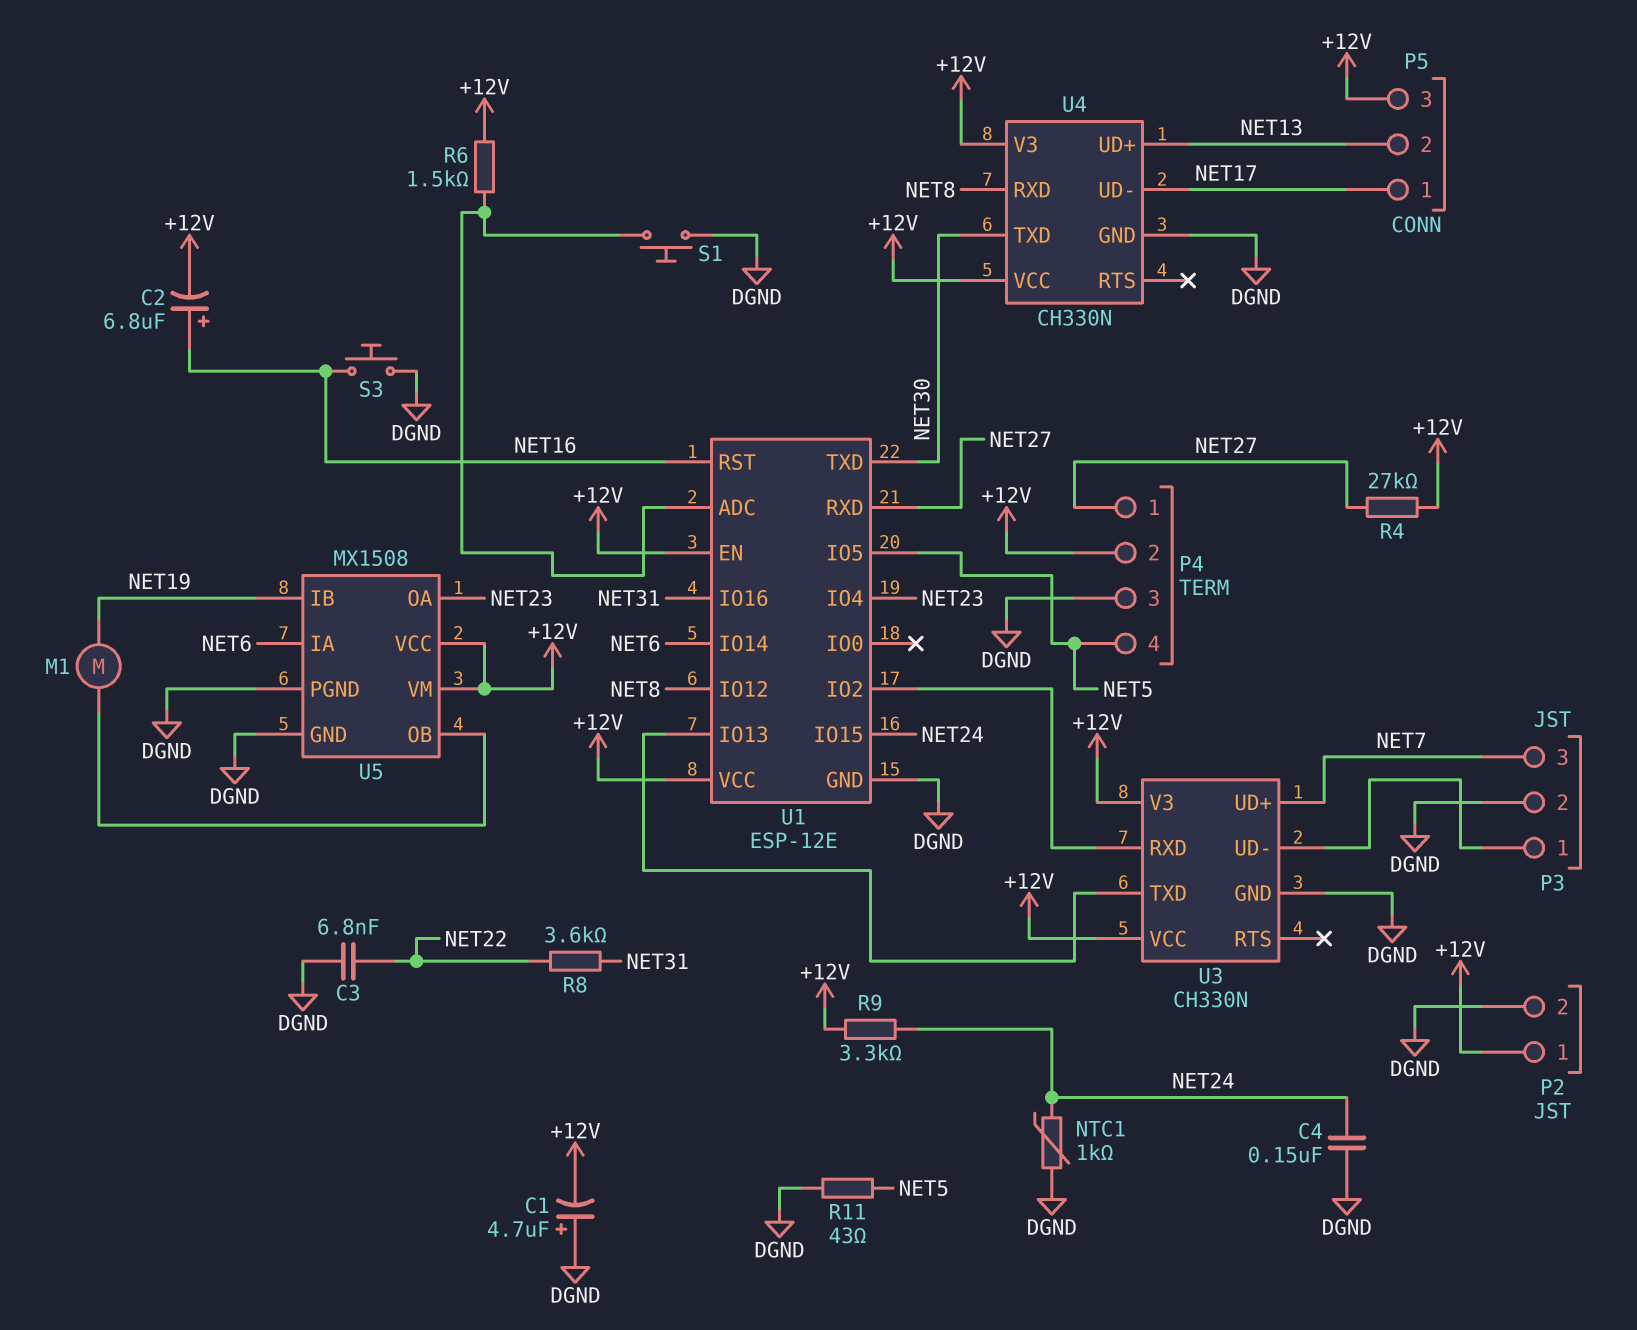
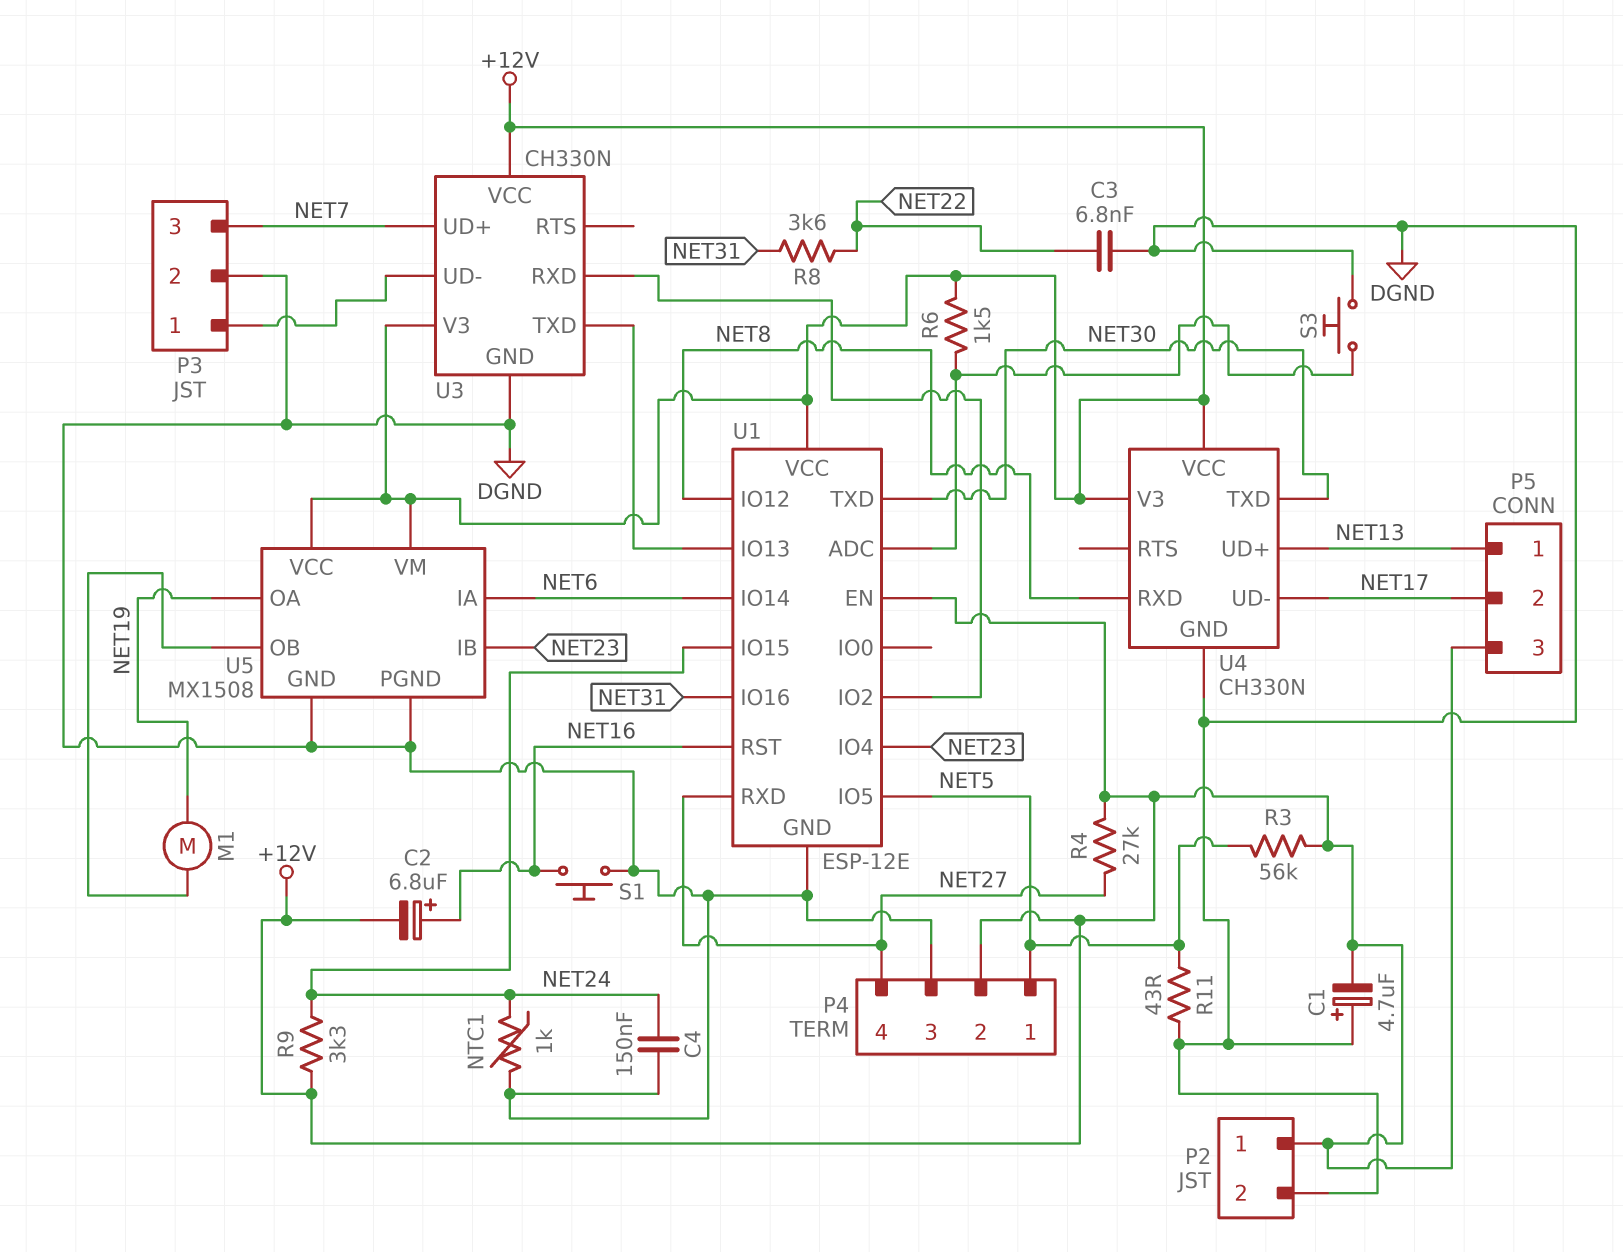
P4 pin 1: NET27 -> NET5
P4 pin 4: NET5 -> NET27
P5 pin 1: NET17 -> NET13
P5 pin 2: NET13 -> NET17
R3: none -> 56k (+12V, NET5)
S1: button (DGND, U1/ADC) -> button (DGND, NET16)
S3: button (DGND, NET16) -> button (DGND, U1/ADC)
U5 pin IB: NET19 -> NET23
U5 pin OA: NET23 -> NET19

